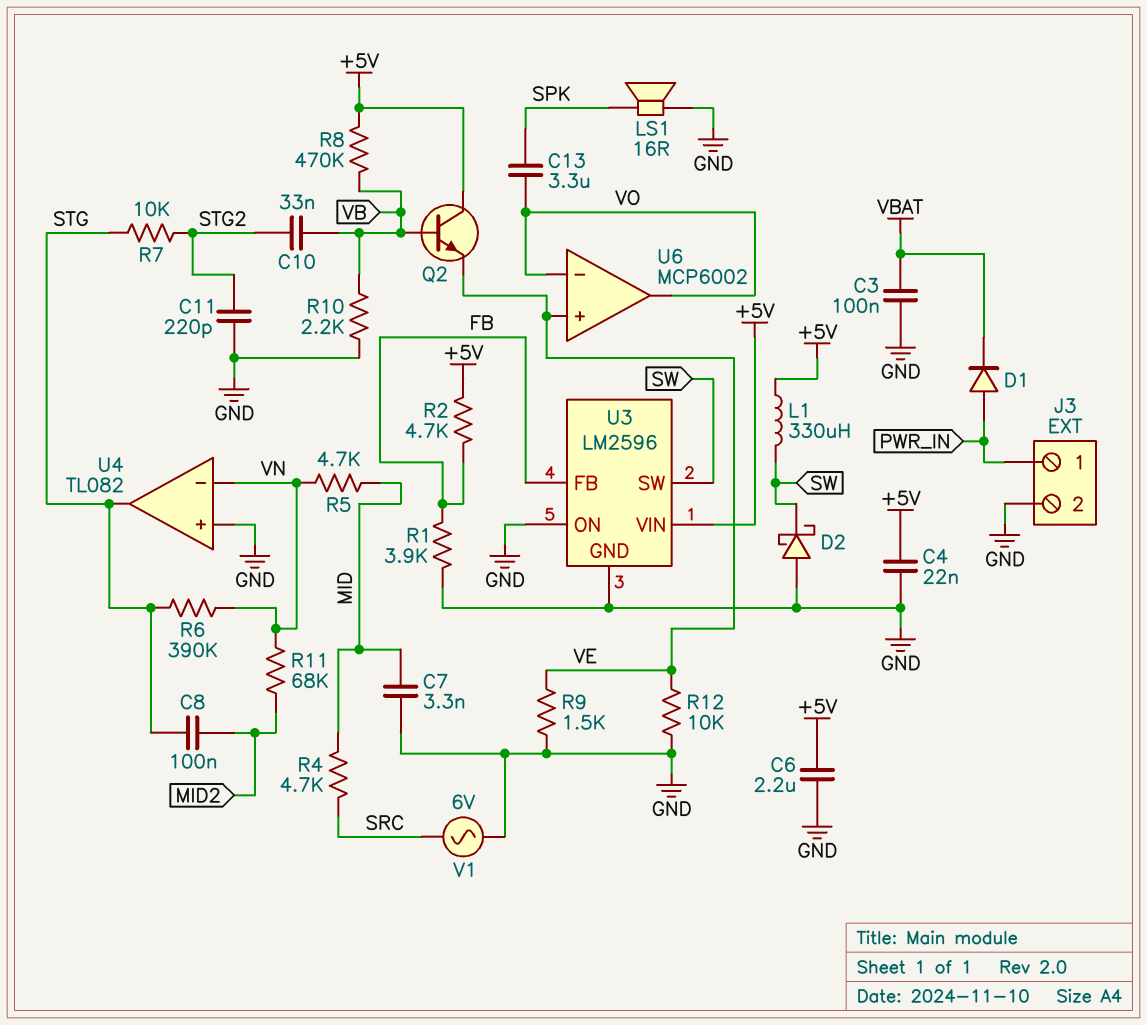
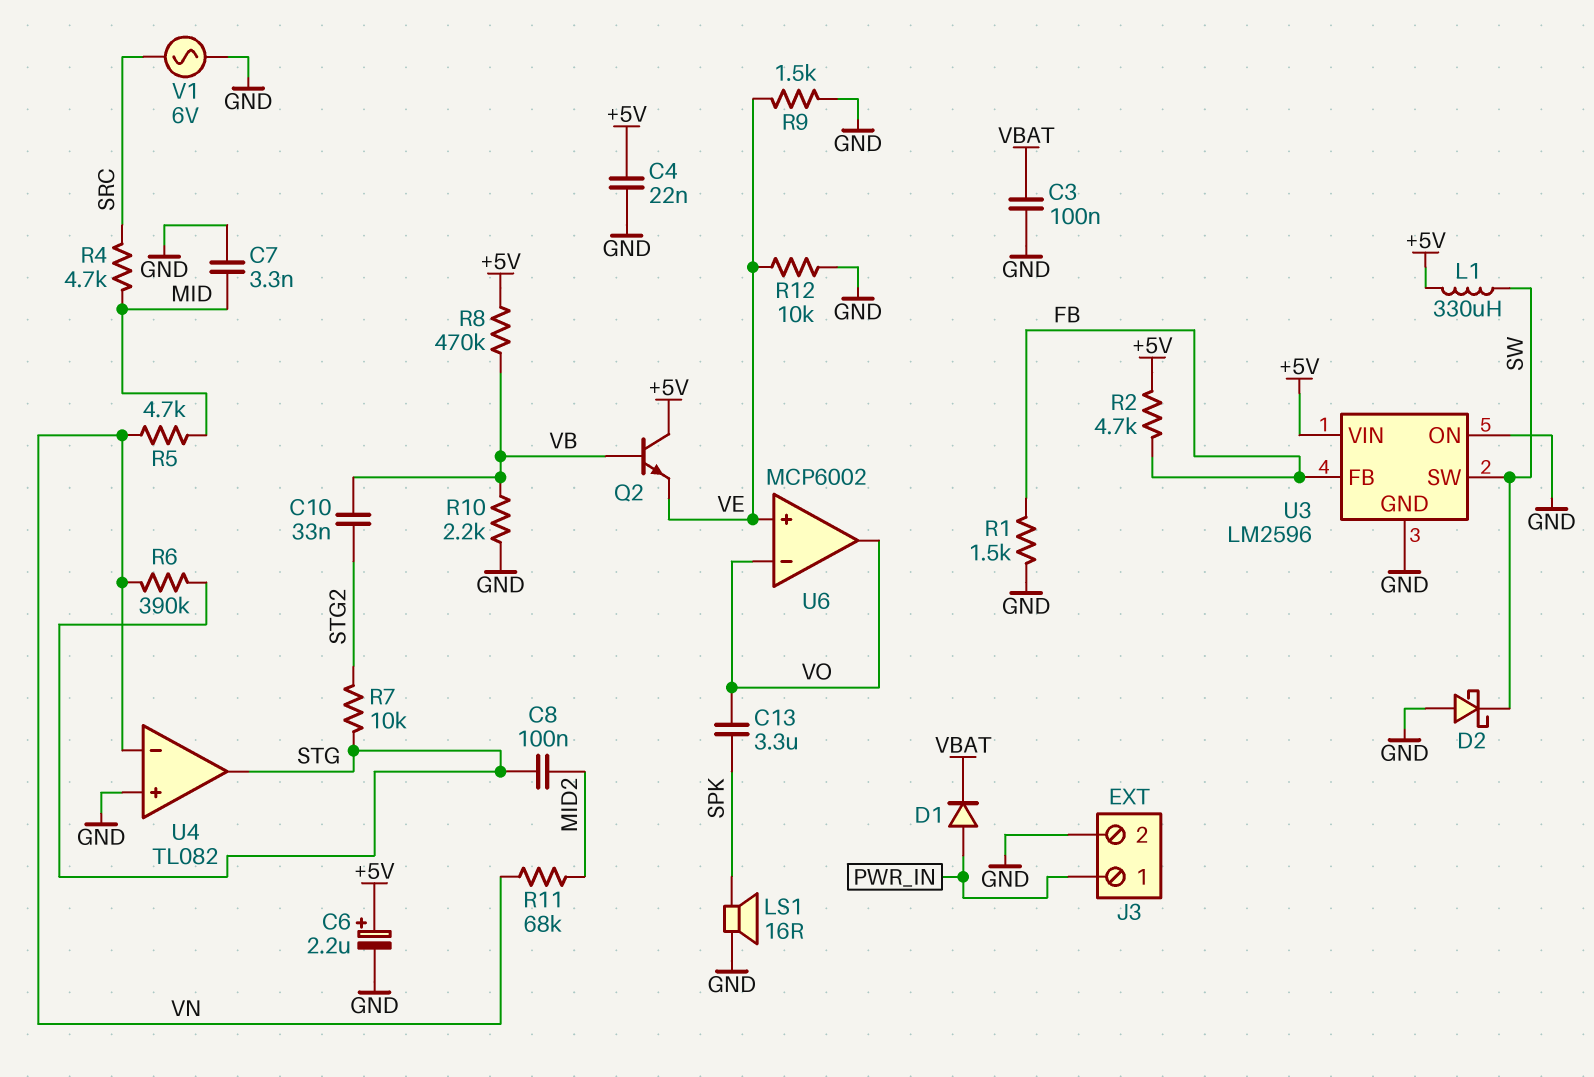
C6: 2.2uF (+5V, GND) -> 2.2uF (plus +5V, minus GND)
C11: 220pF (GND, STG2) -> none
R1: 3.9k (FB, GND) -> 1.5k (FB, GND)

